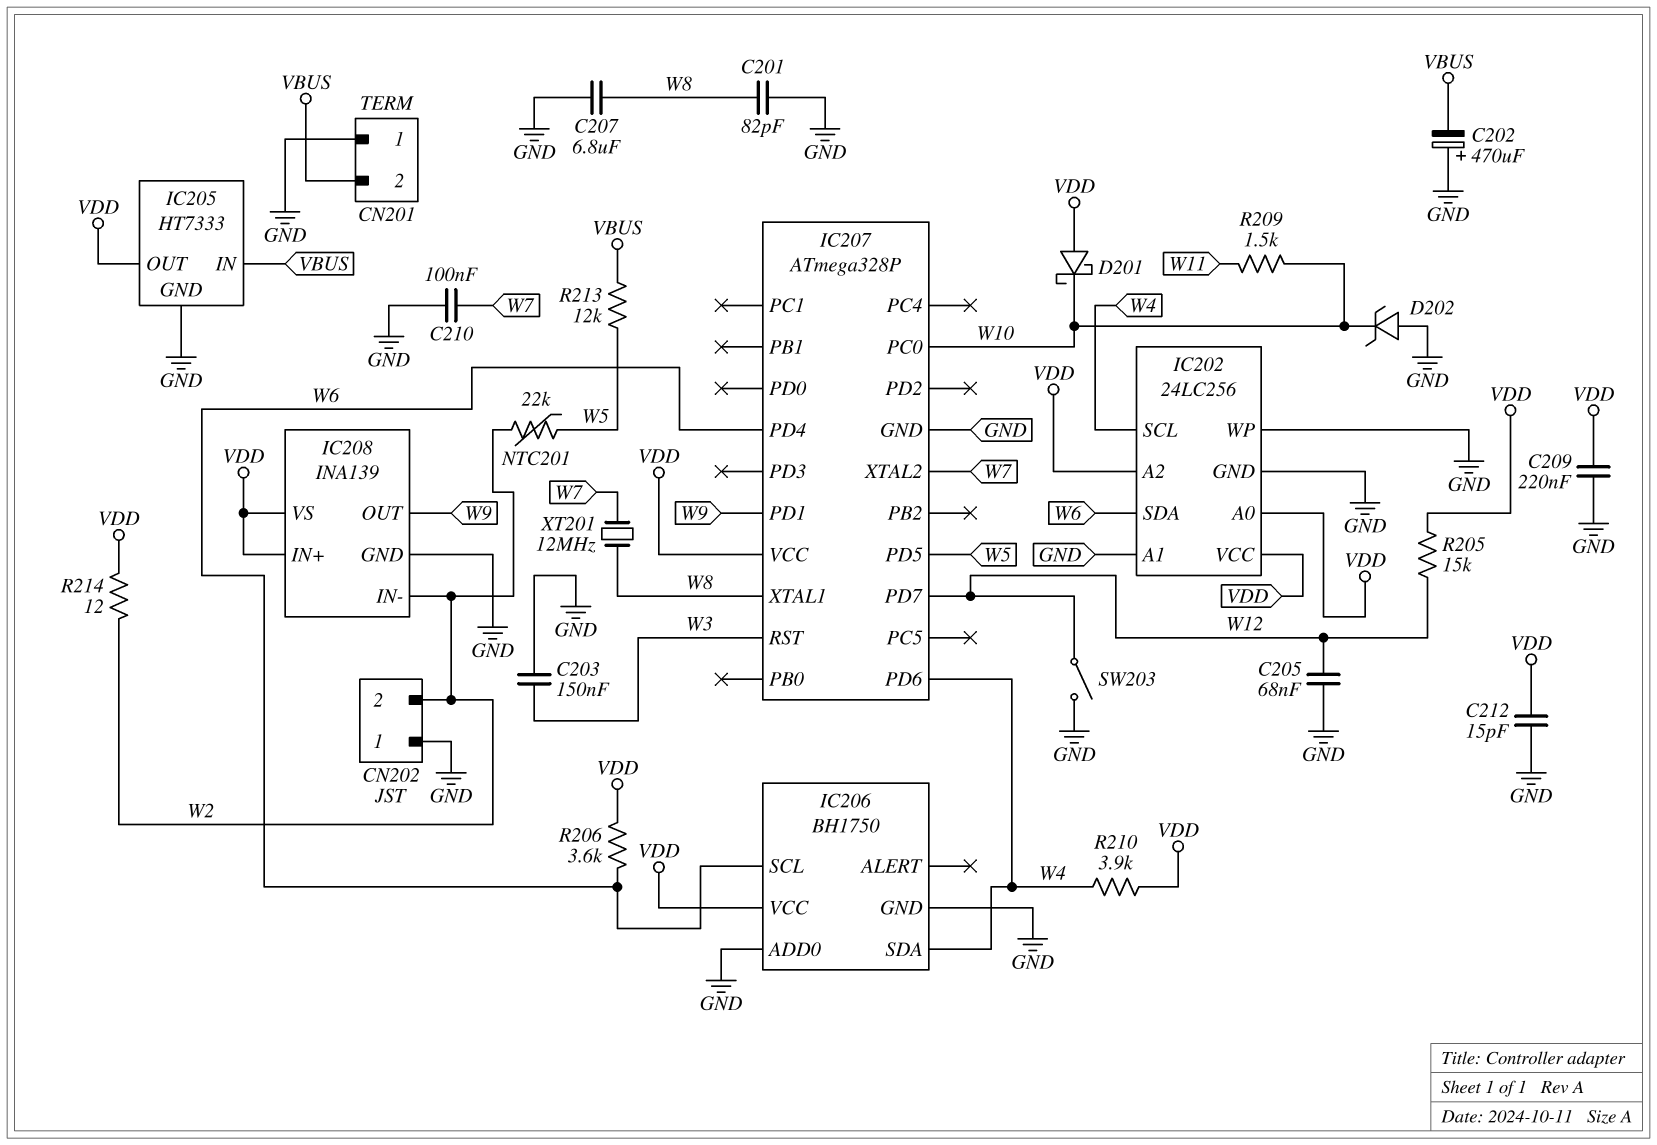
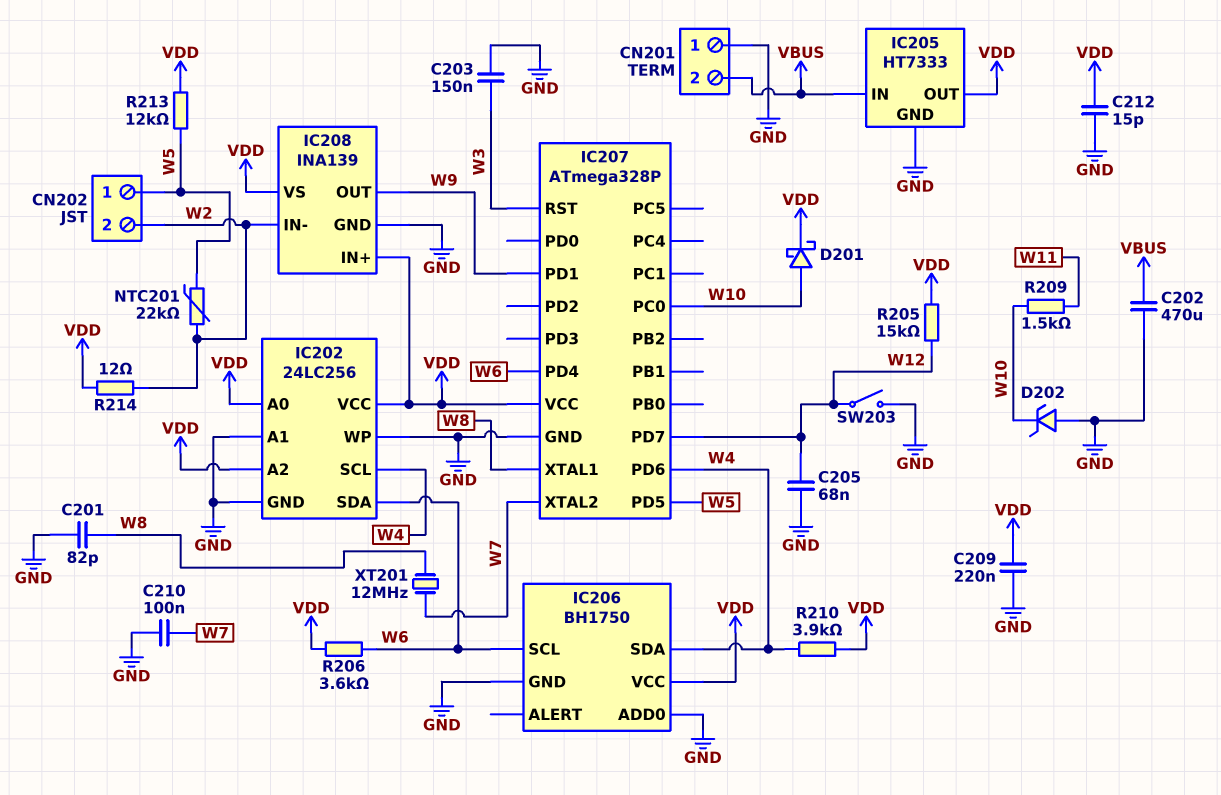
C202: 470uF (plus GND, minus VBUS) -> 470uF (GND, VBUS)
C207: 6.8uF (GND, W8) -> none
CN202 pin 1: GND -> W5
D201: schottky (A VDD, K W10) -> schottky (A W10, K VDD)
R213: 12k (VBUS, W5) -> 12k (VDD, W5)

